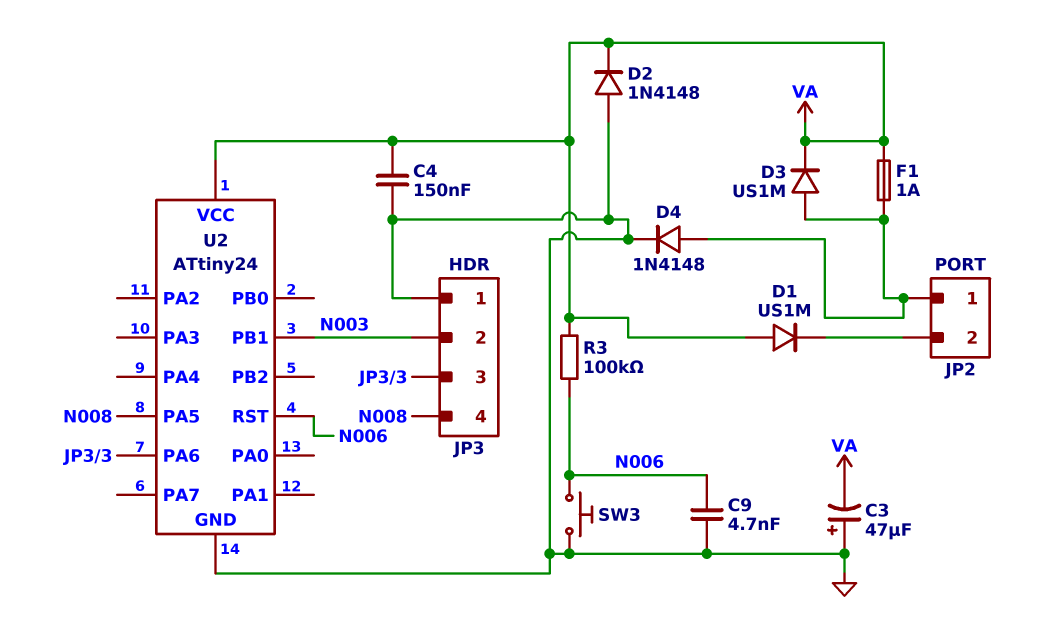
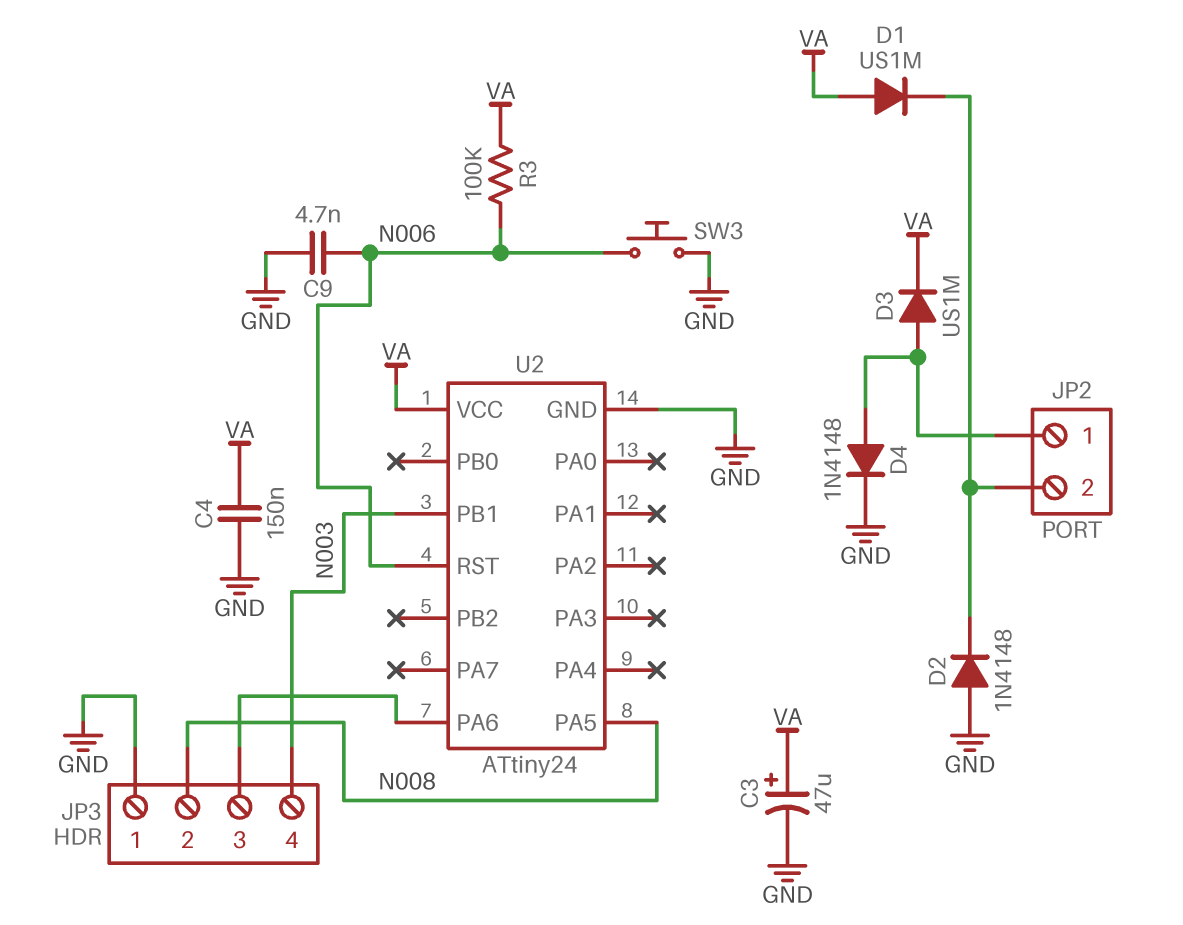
C3: 47uF (plus GND, minus VA) -> 47uF (plus VA, minus GND)
D2: diode 1N4148 (A GND, K VA) -> diode 1N4148 (A GND, K JP2/2)
F1: 1A (JP2/1, VA) -> none
JP3 pin 2: N003 -> N008
JP3 pin 4: N008 -> N003

